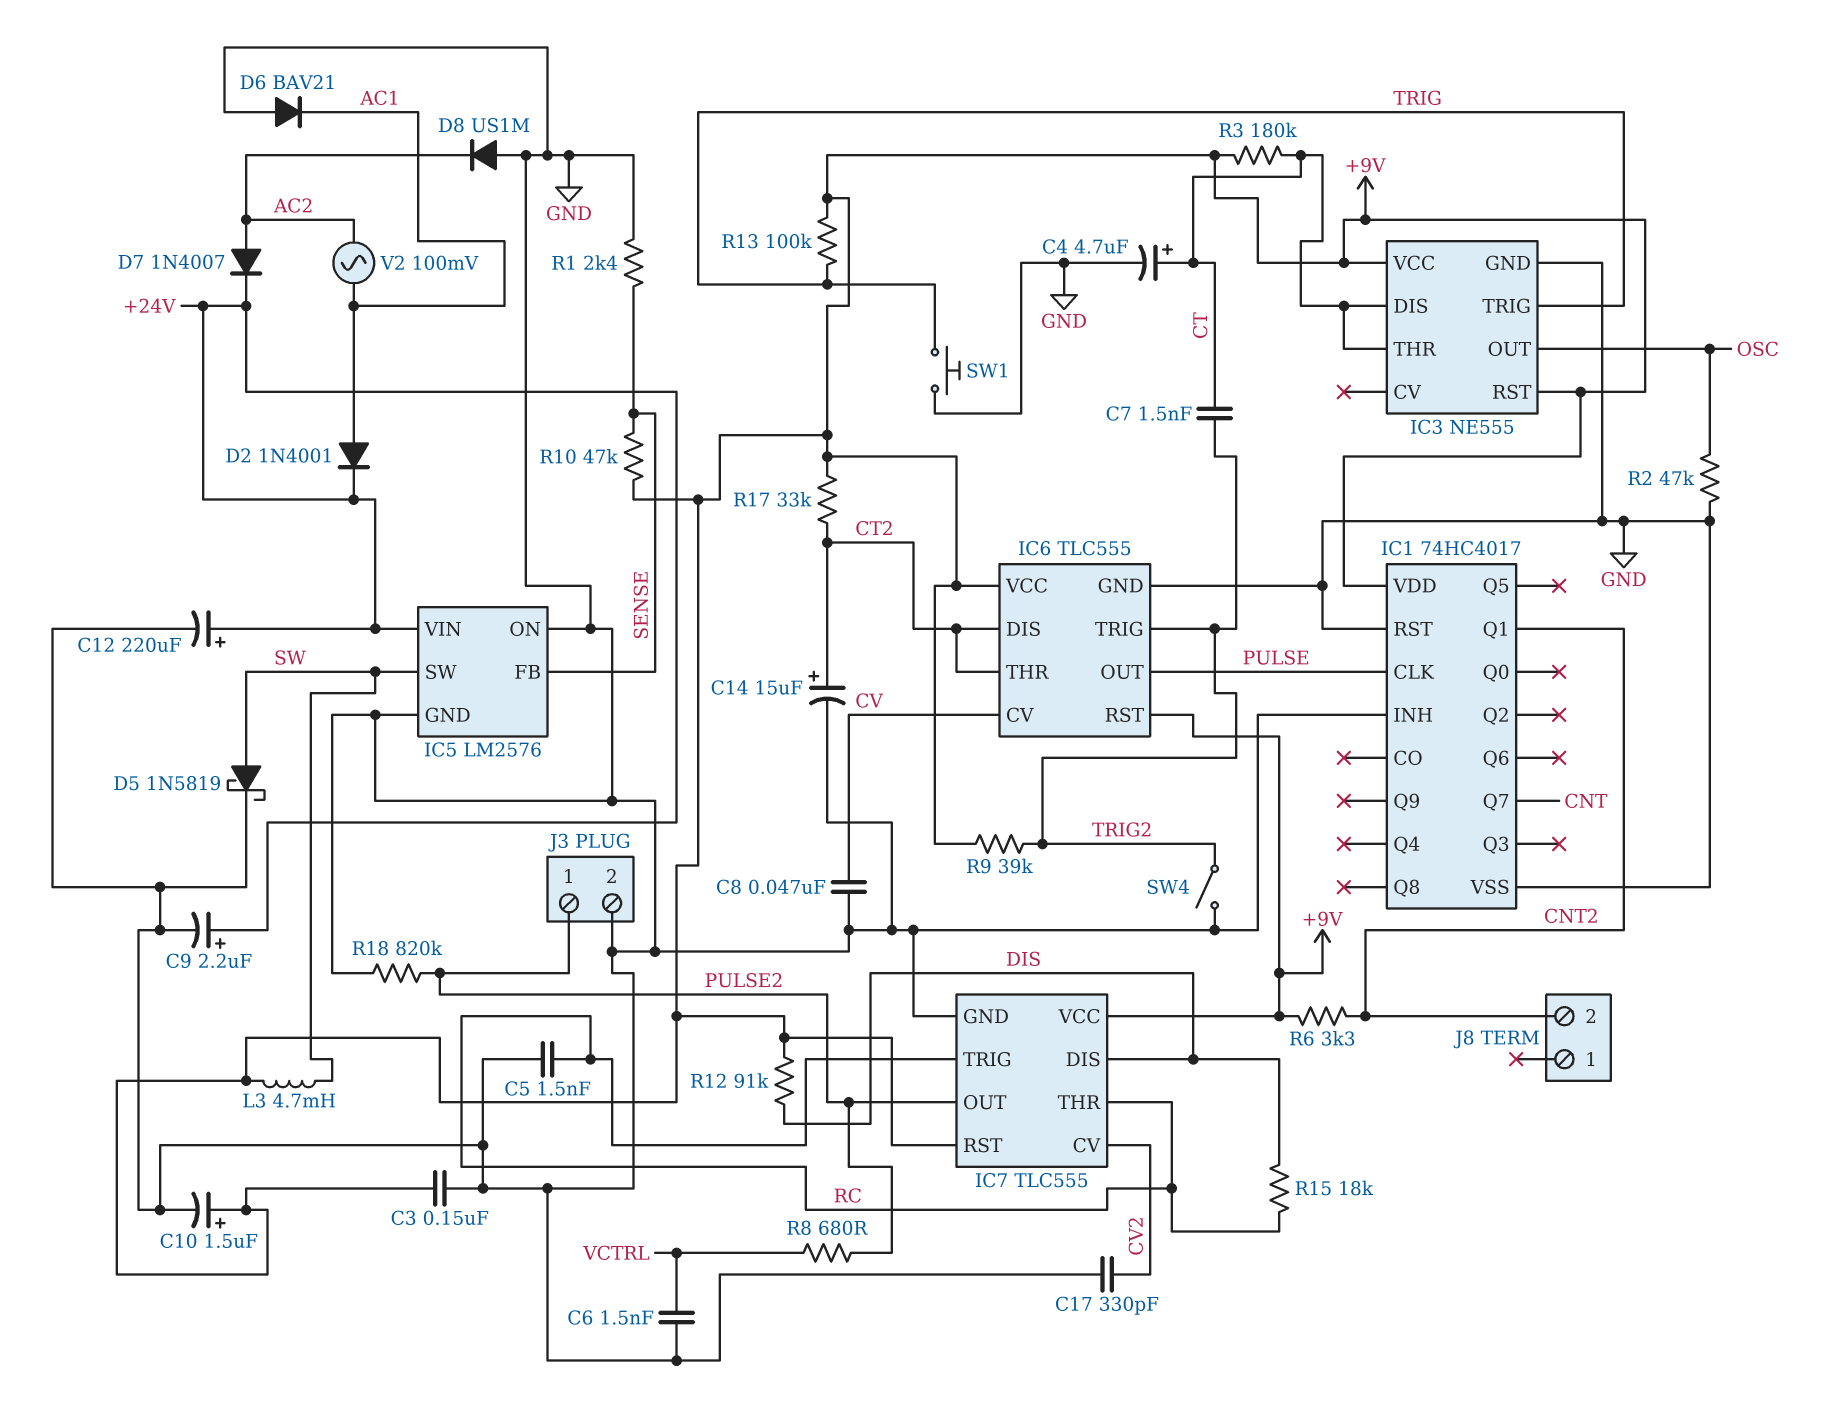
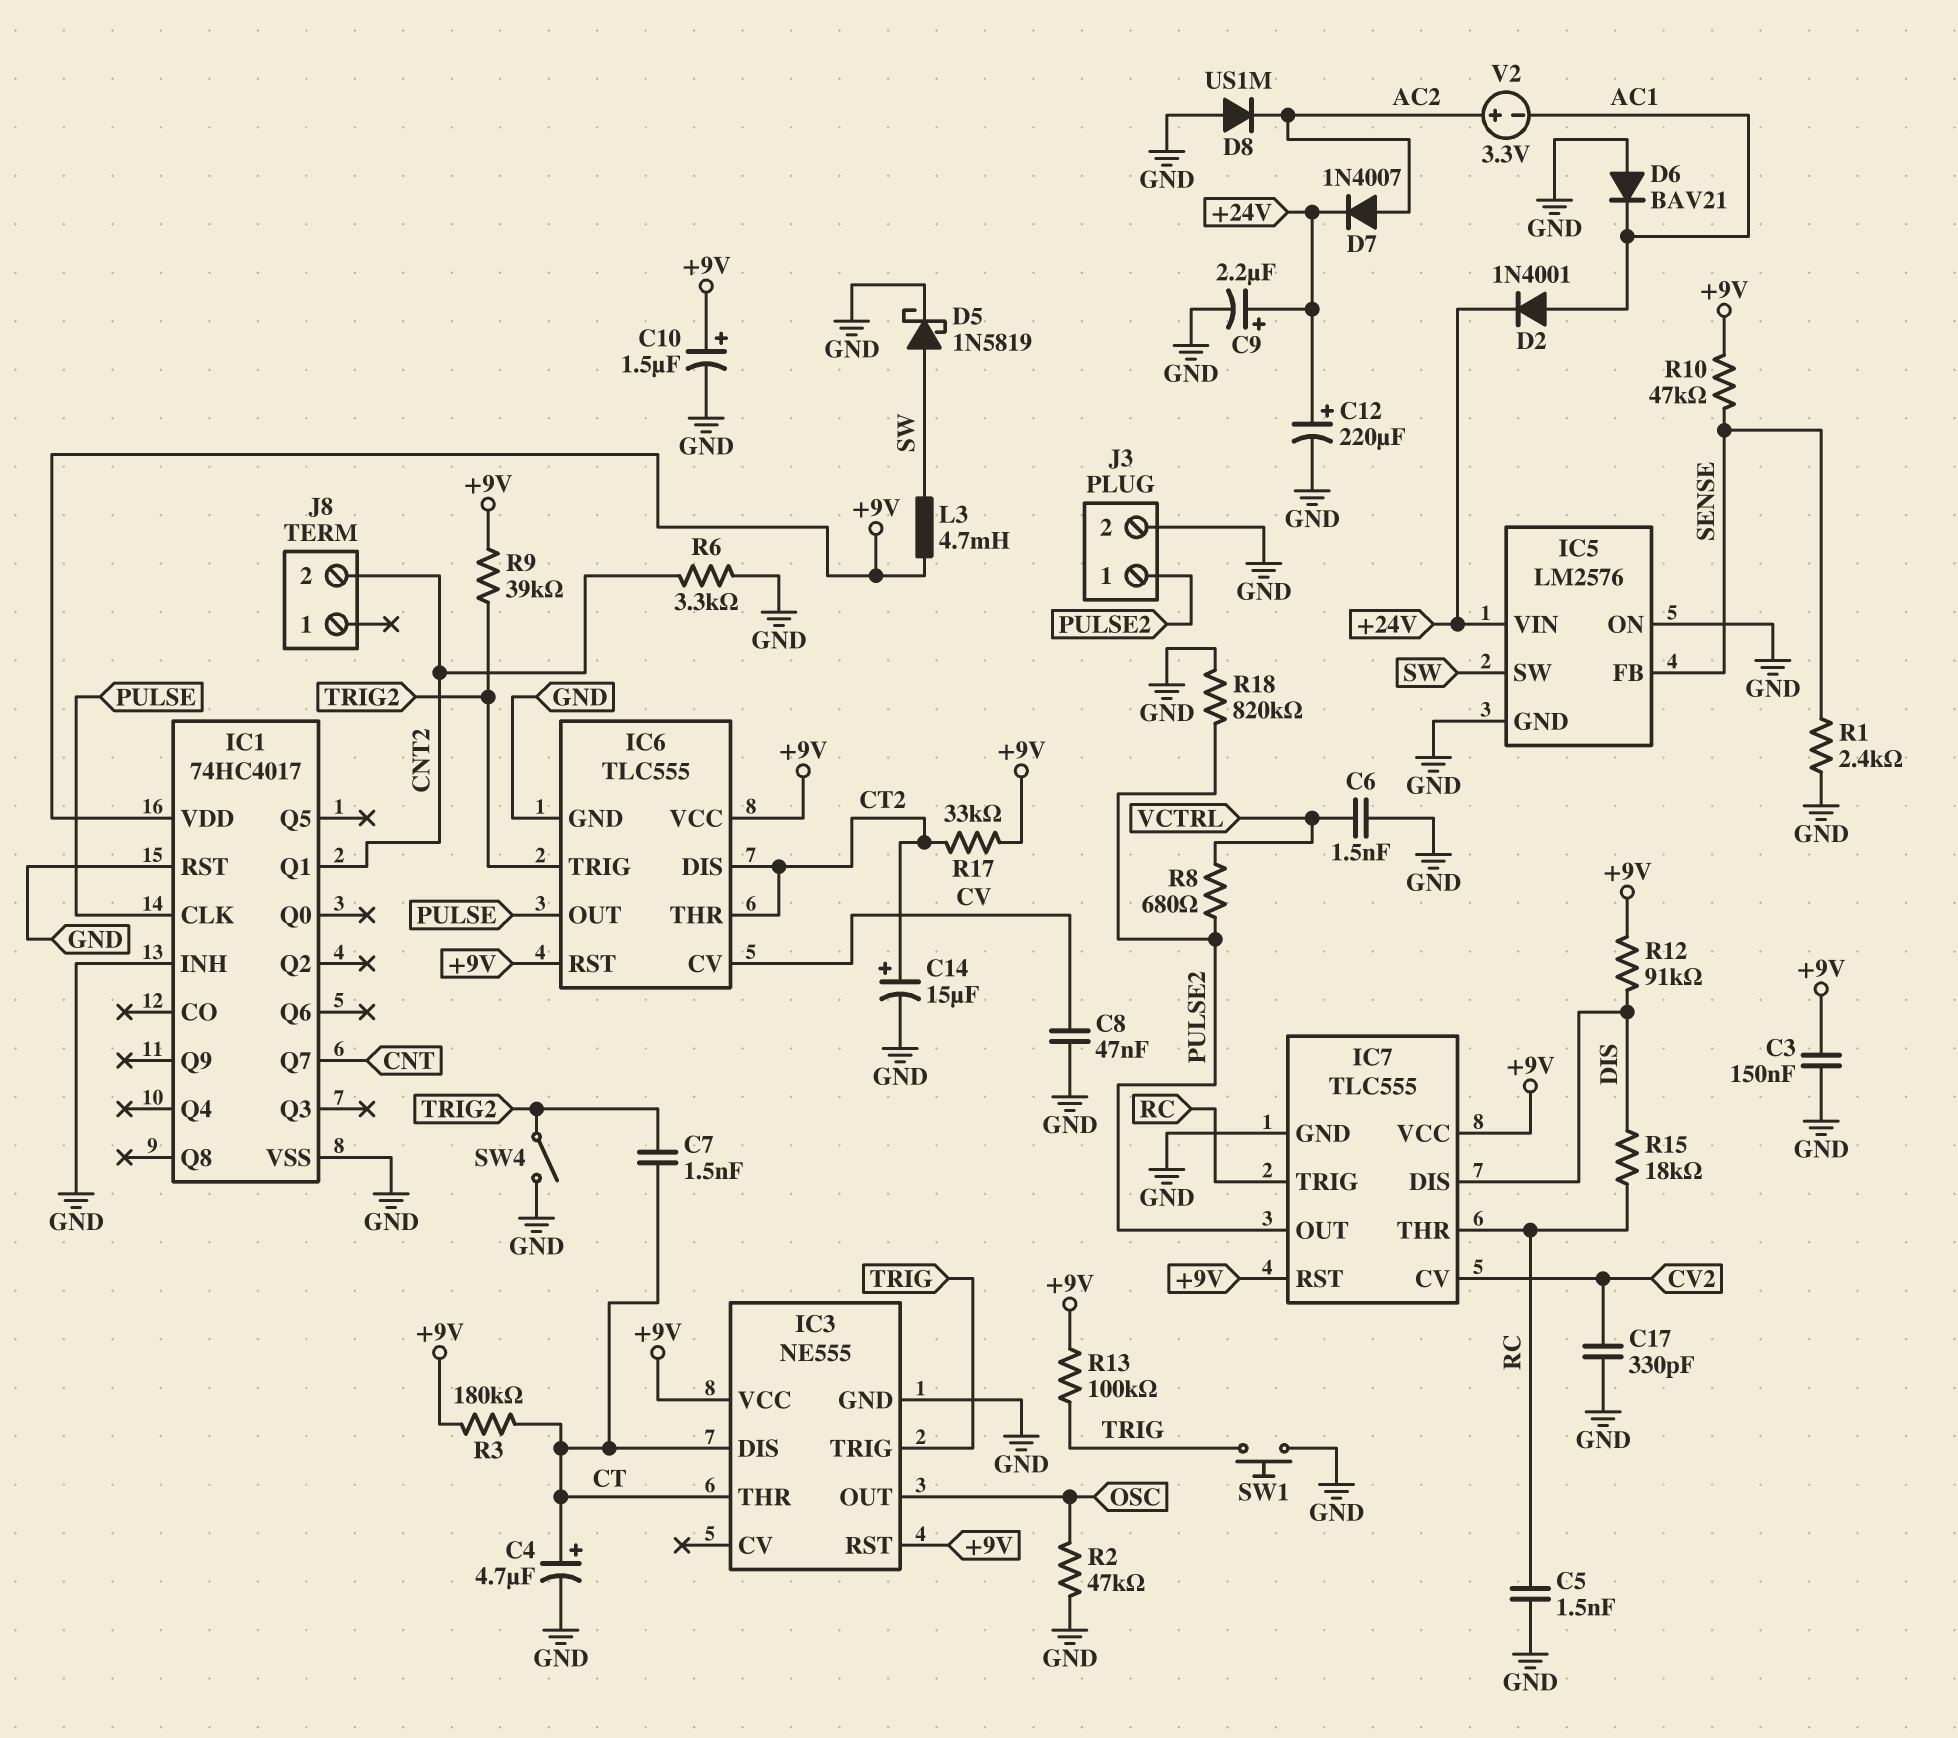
R6: 3.3k (+9V, CNT2) -> 3.3k (CNT2, GND)
V2: AC 100mV (AC1, AC2) -> 3.3V (plus AC2, minus AC1)

